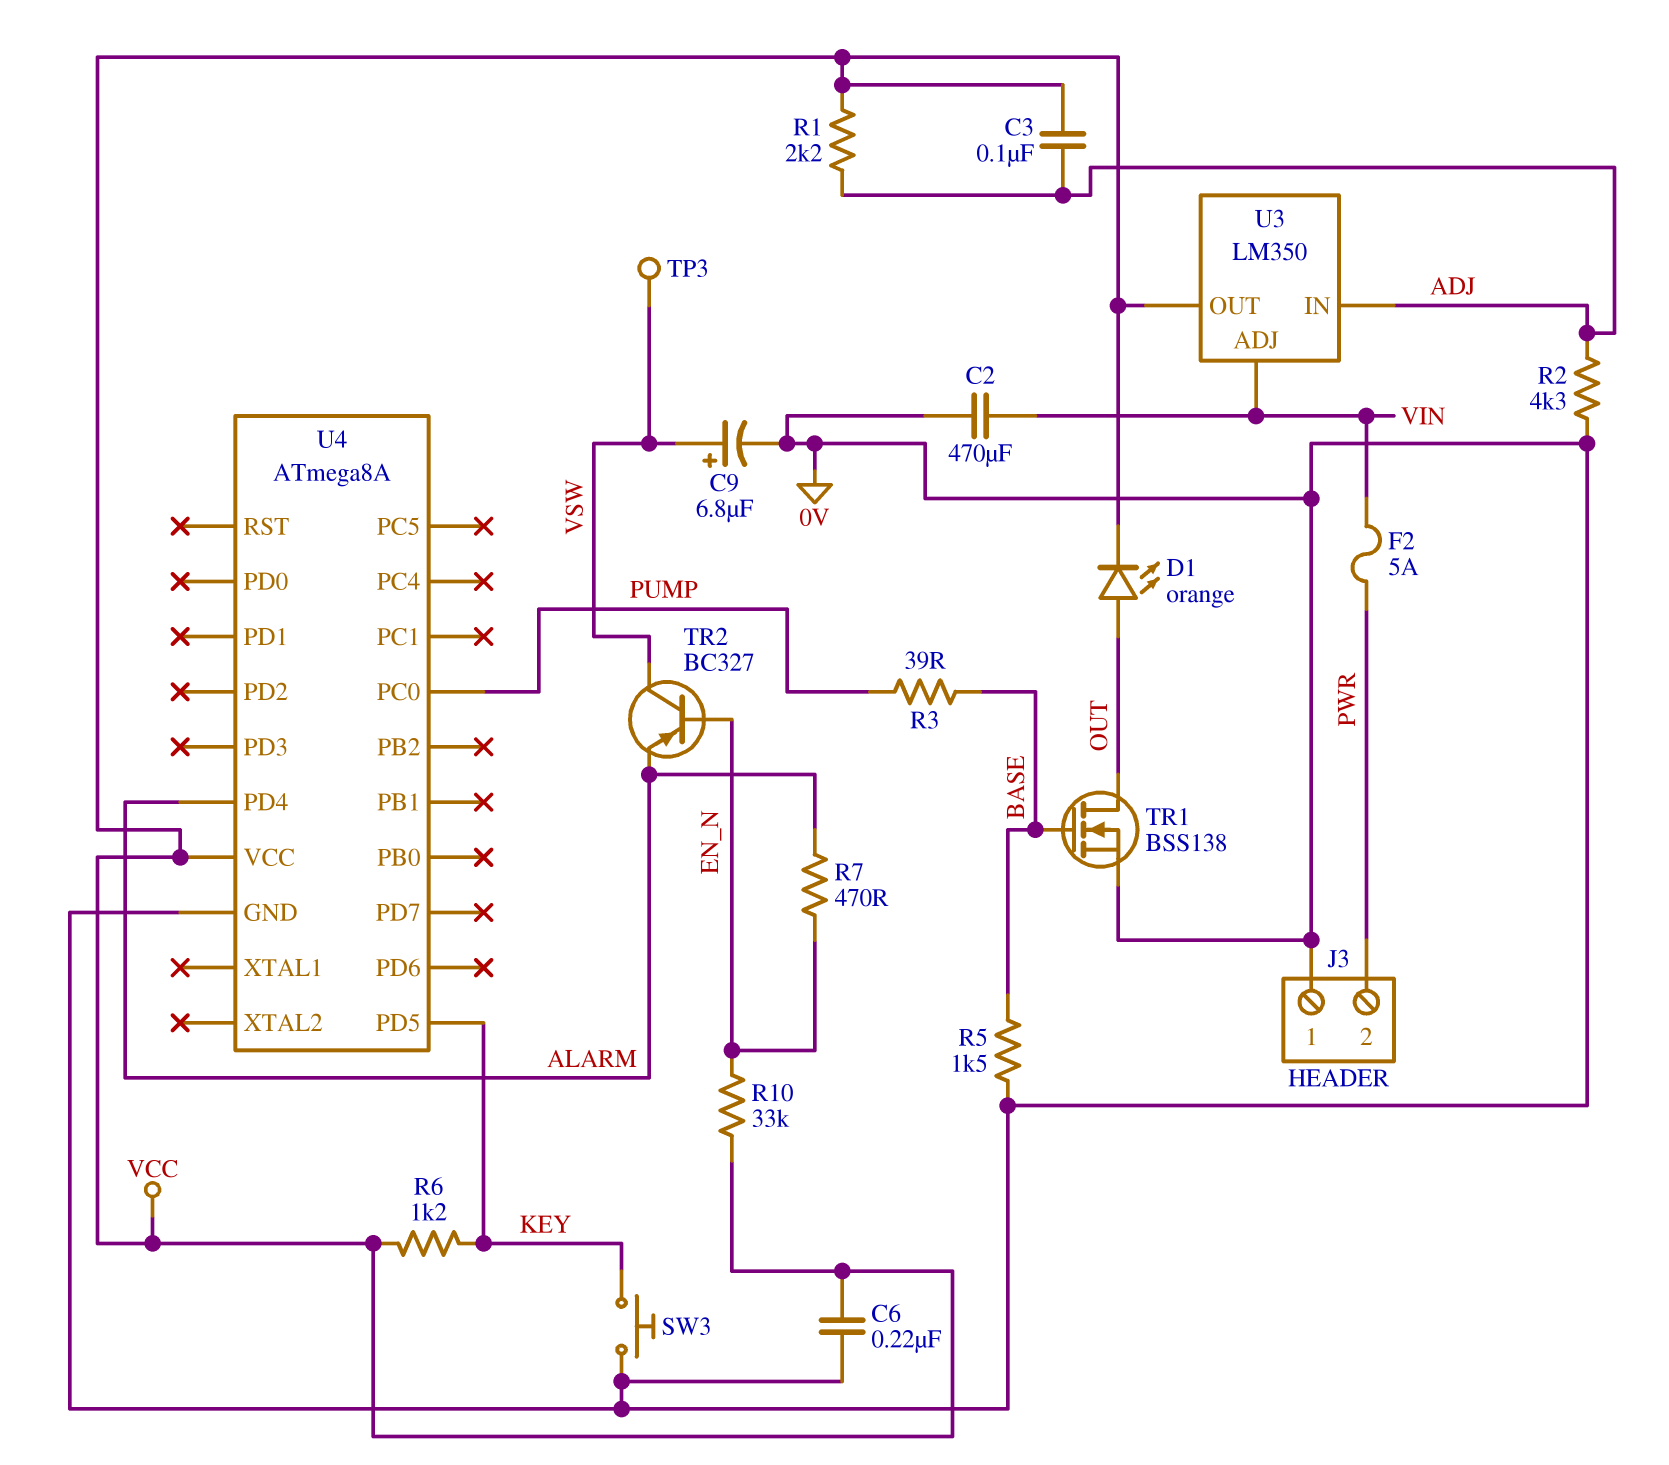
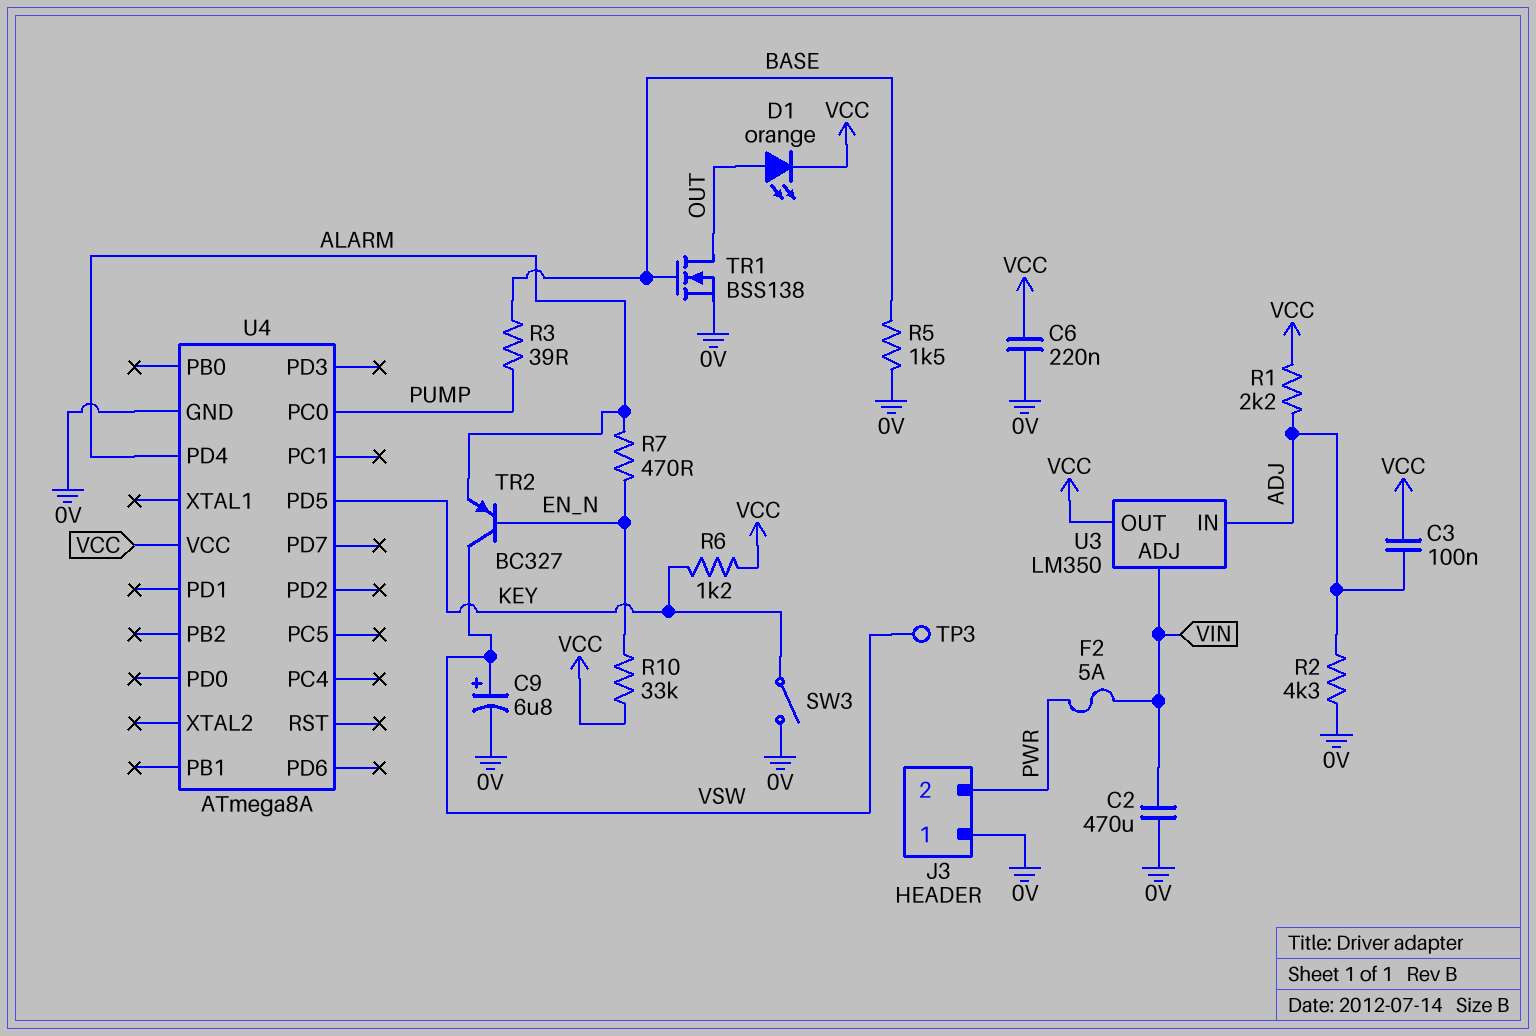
SW3: button (0V, KEY) -> switch (0V, KEY)

